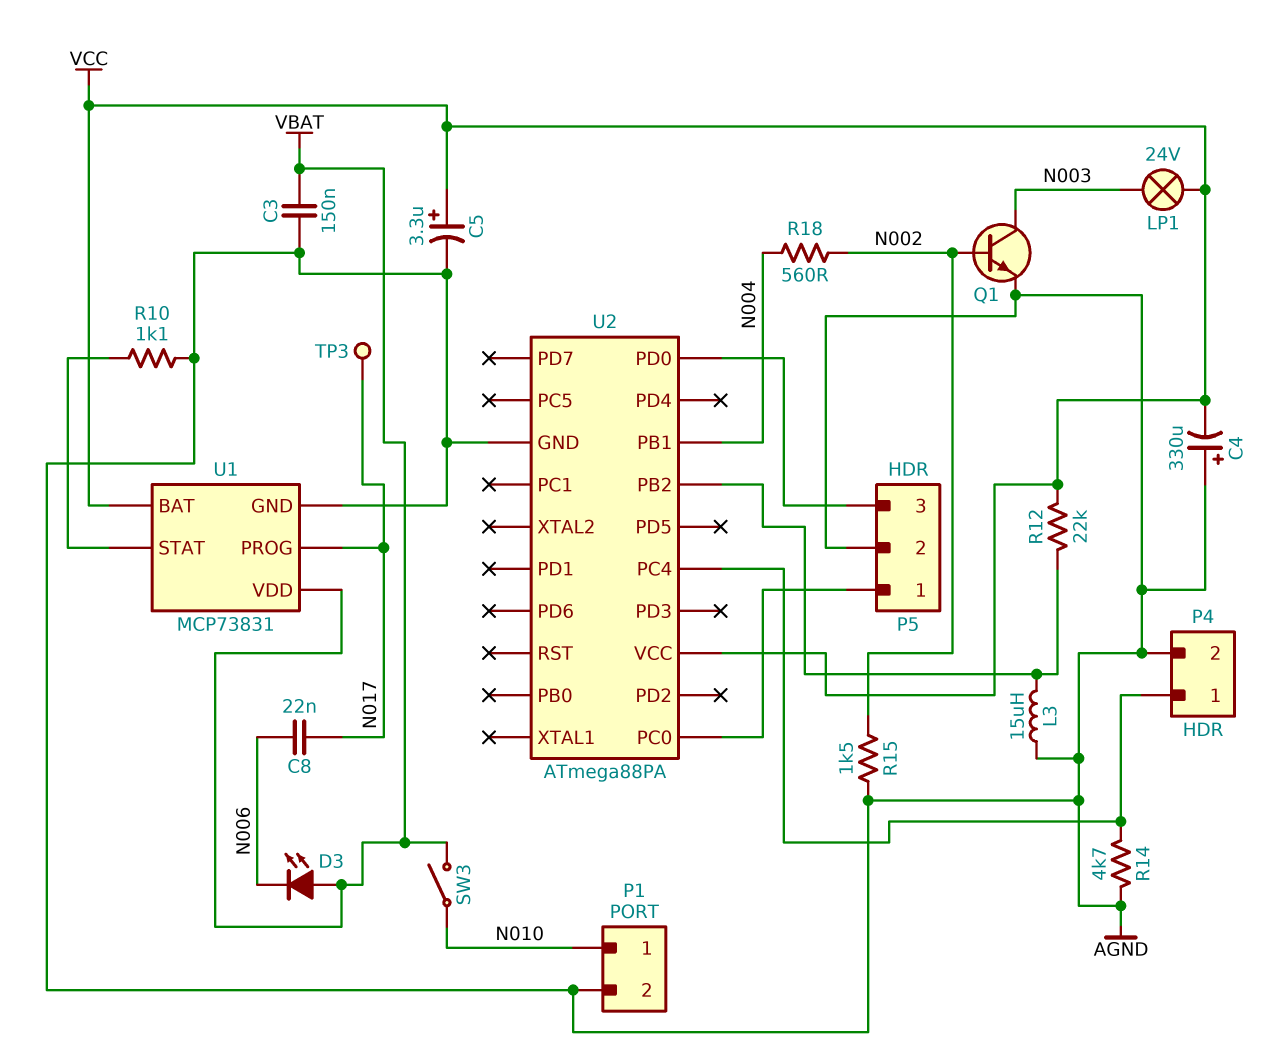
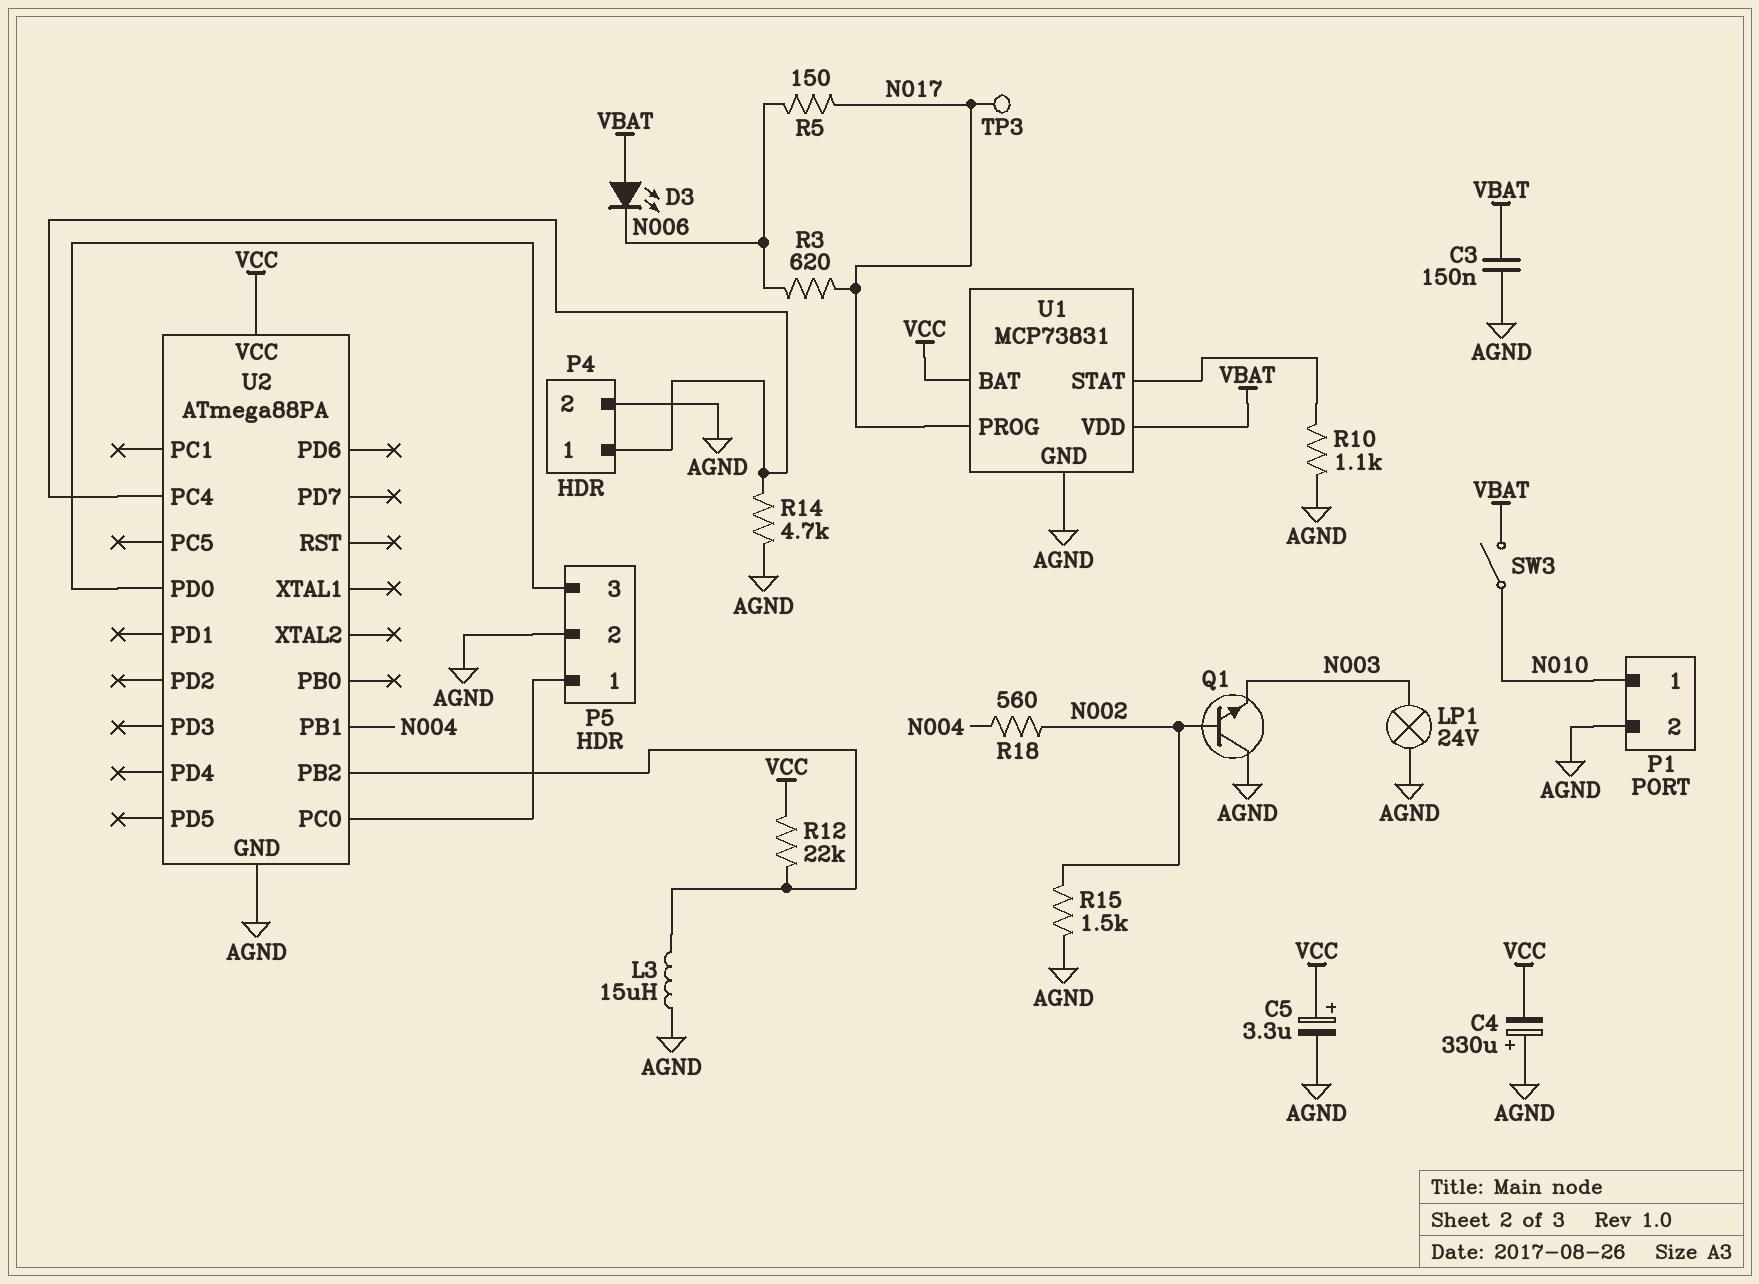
C8: 22nF (N006, N017) -> none
LP1: lamp 24V (N003, VCC) -> lamp 24V (AGND, N003)
Q1: NPN (B N002, C N003, E AGND) -> NPN (B N002, C AGND, E N003)
R3: none -> 620 (N006, N017)
R5: none -> 150 (N006, N017)

